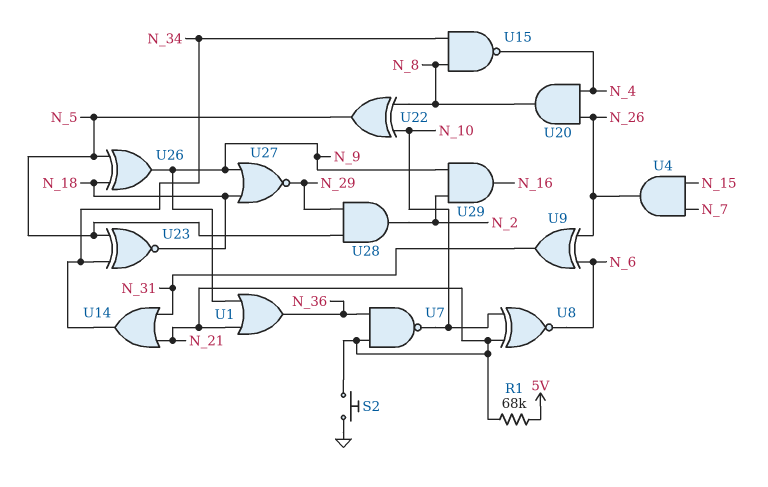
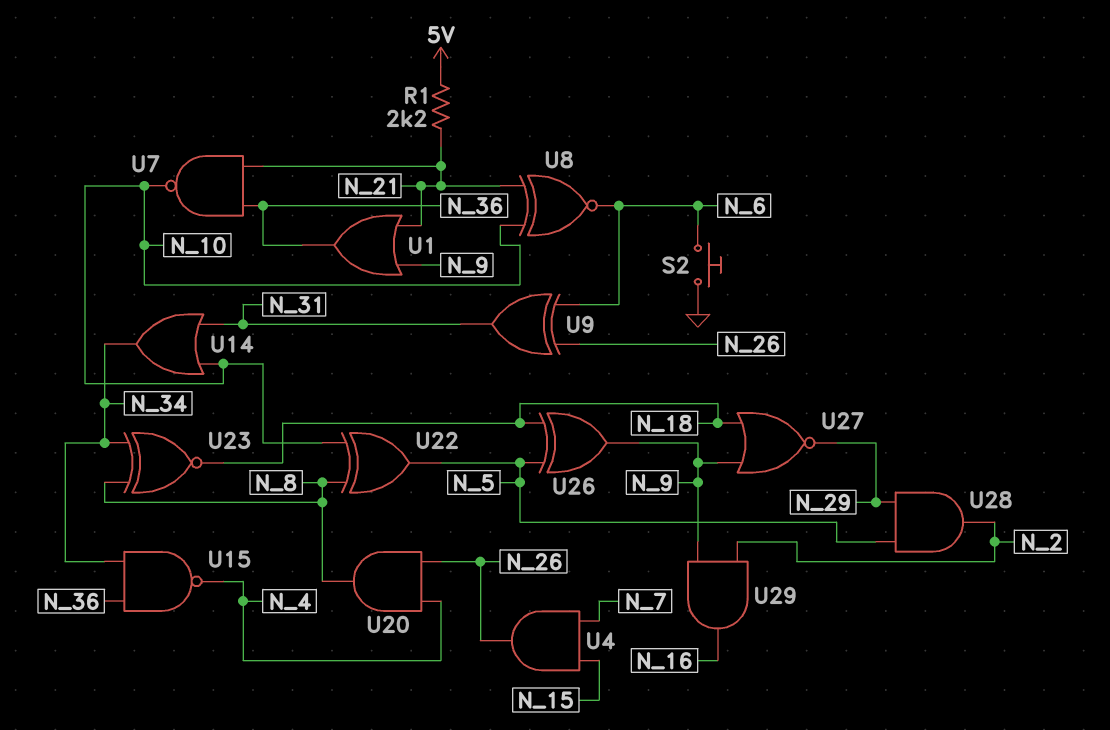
R1: 68k (5V, N_21) -> 2.2k (5V, N_21)
S2: button (GND, N_21) -> button (GND, N_6)
U14: OR (in N_21, in N_31, out N_34) -> OR (in N_10, in N_31, out N_34)
U15: NAND (in N_8, in N_34, out N_4) -> NAND (in N_34, in N_36, out N_4)
U23: XNOR (in N_5, in N_34, out N_18) -> XNOR (in N_8, in N_34, out N_18)

